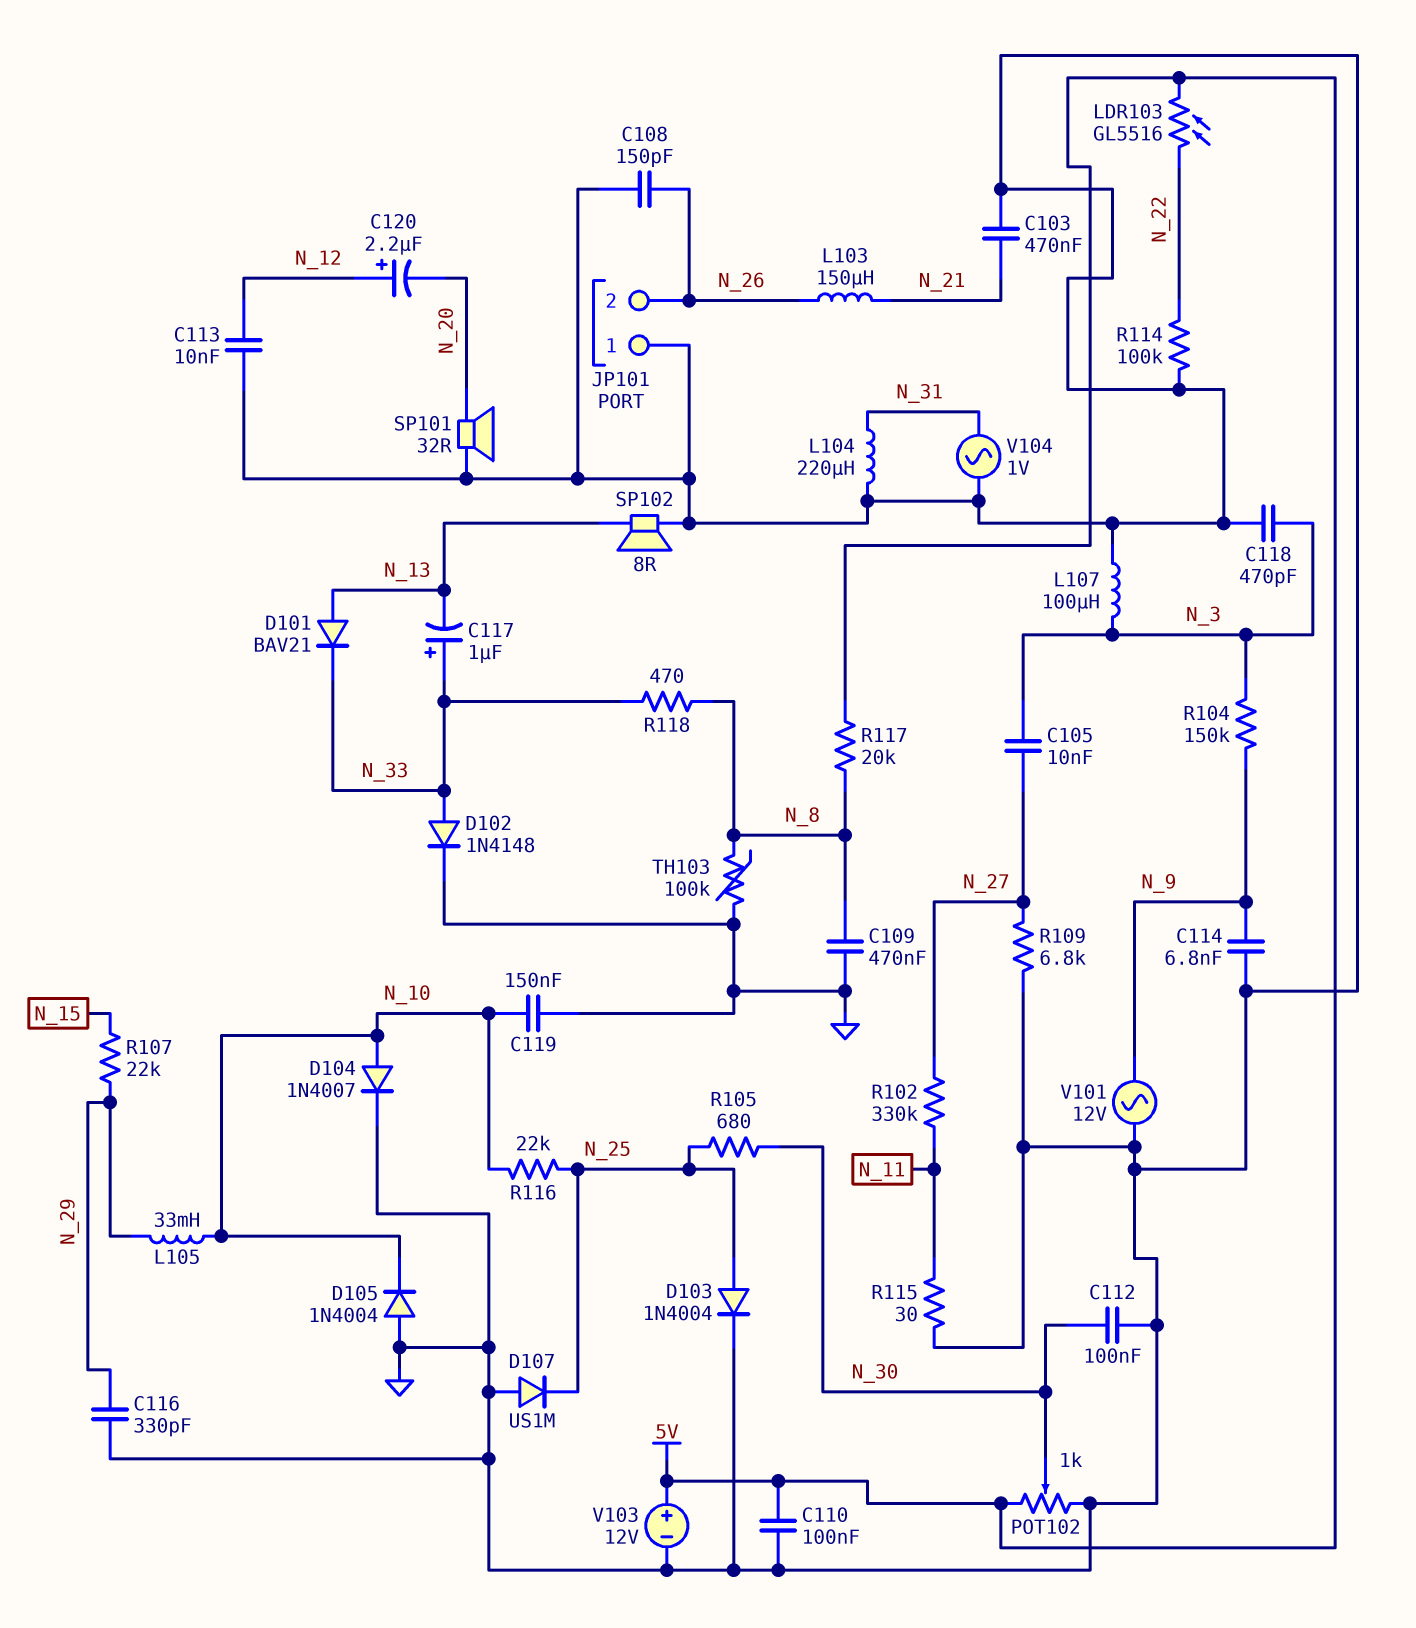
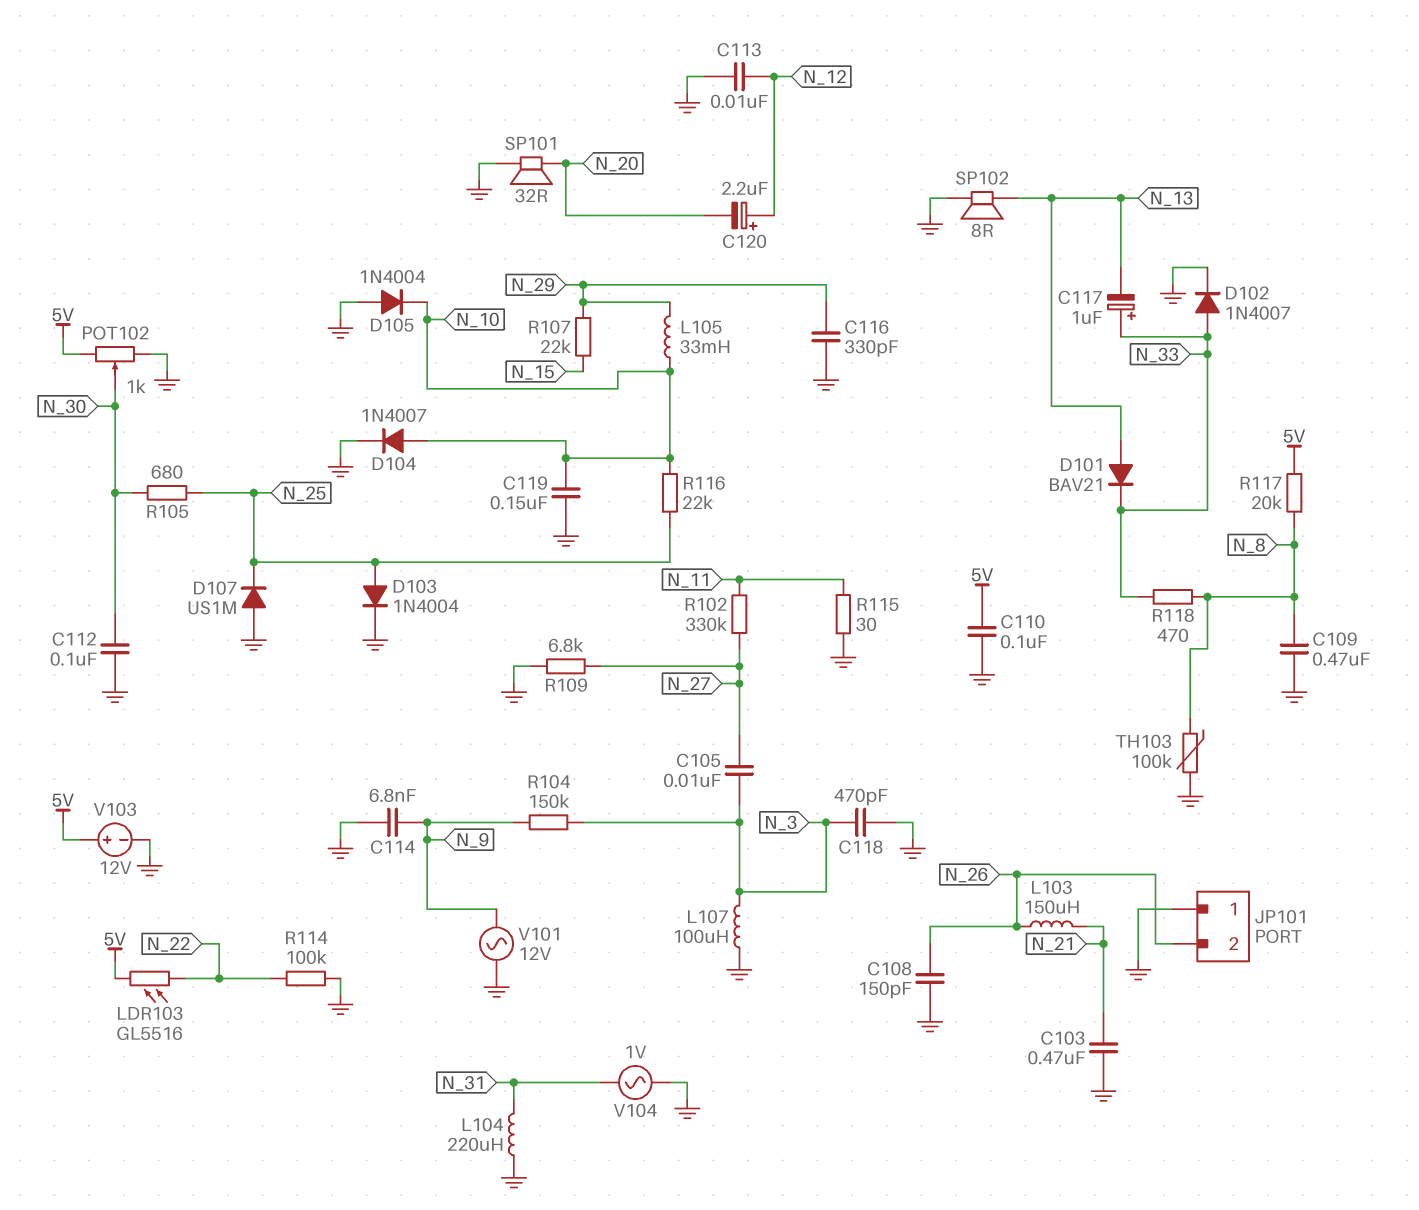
D102: diode 1N4148 (A N_33, K GND) -> diode 1N4007 (A N_33, K GND)

